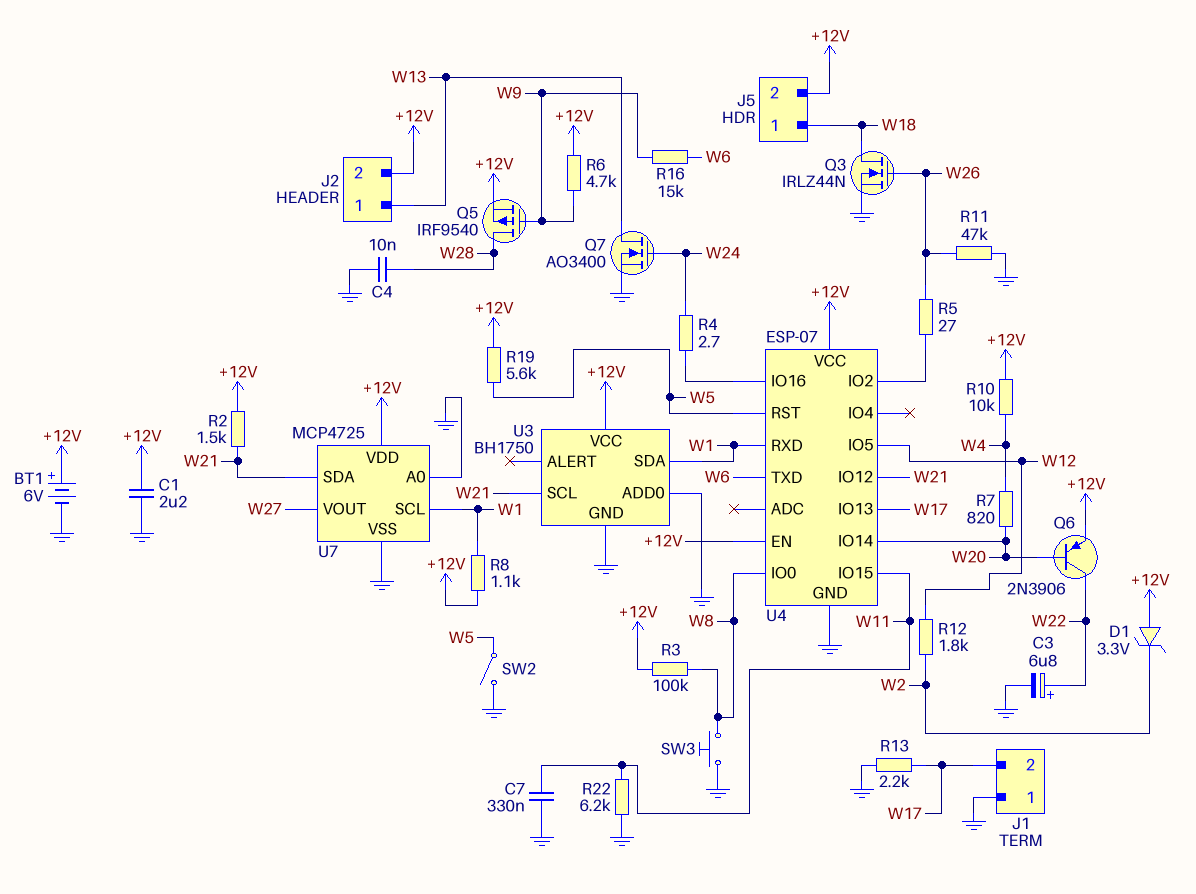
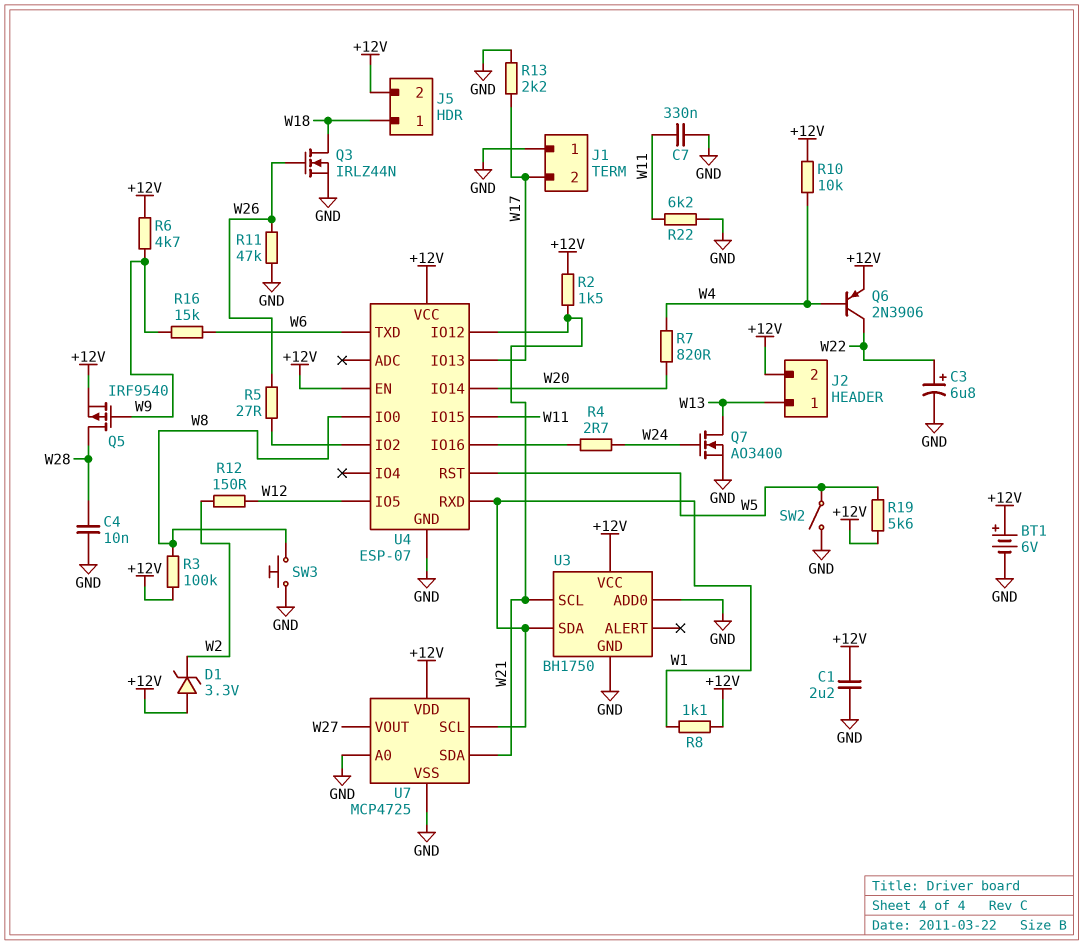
Q6: PNP 2N3906 (B W20, C W22, E +12V) -> PNP 2N3906 (B W4, C W22, E +12V)
R12: 1.8k (W2, W12) -> 150 (W2, W12)

